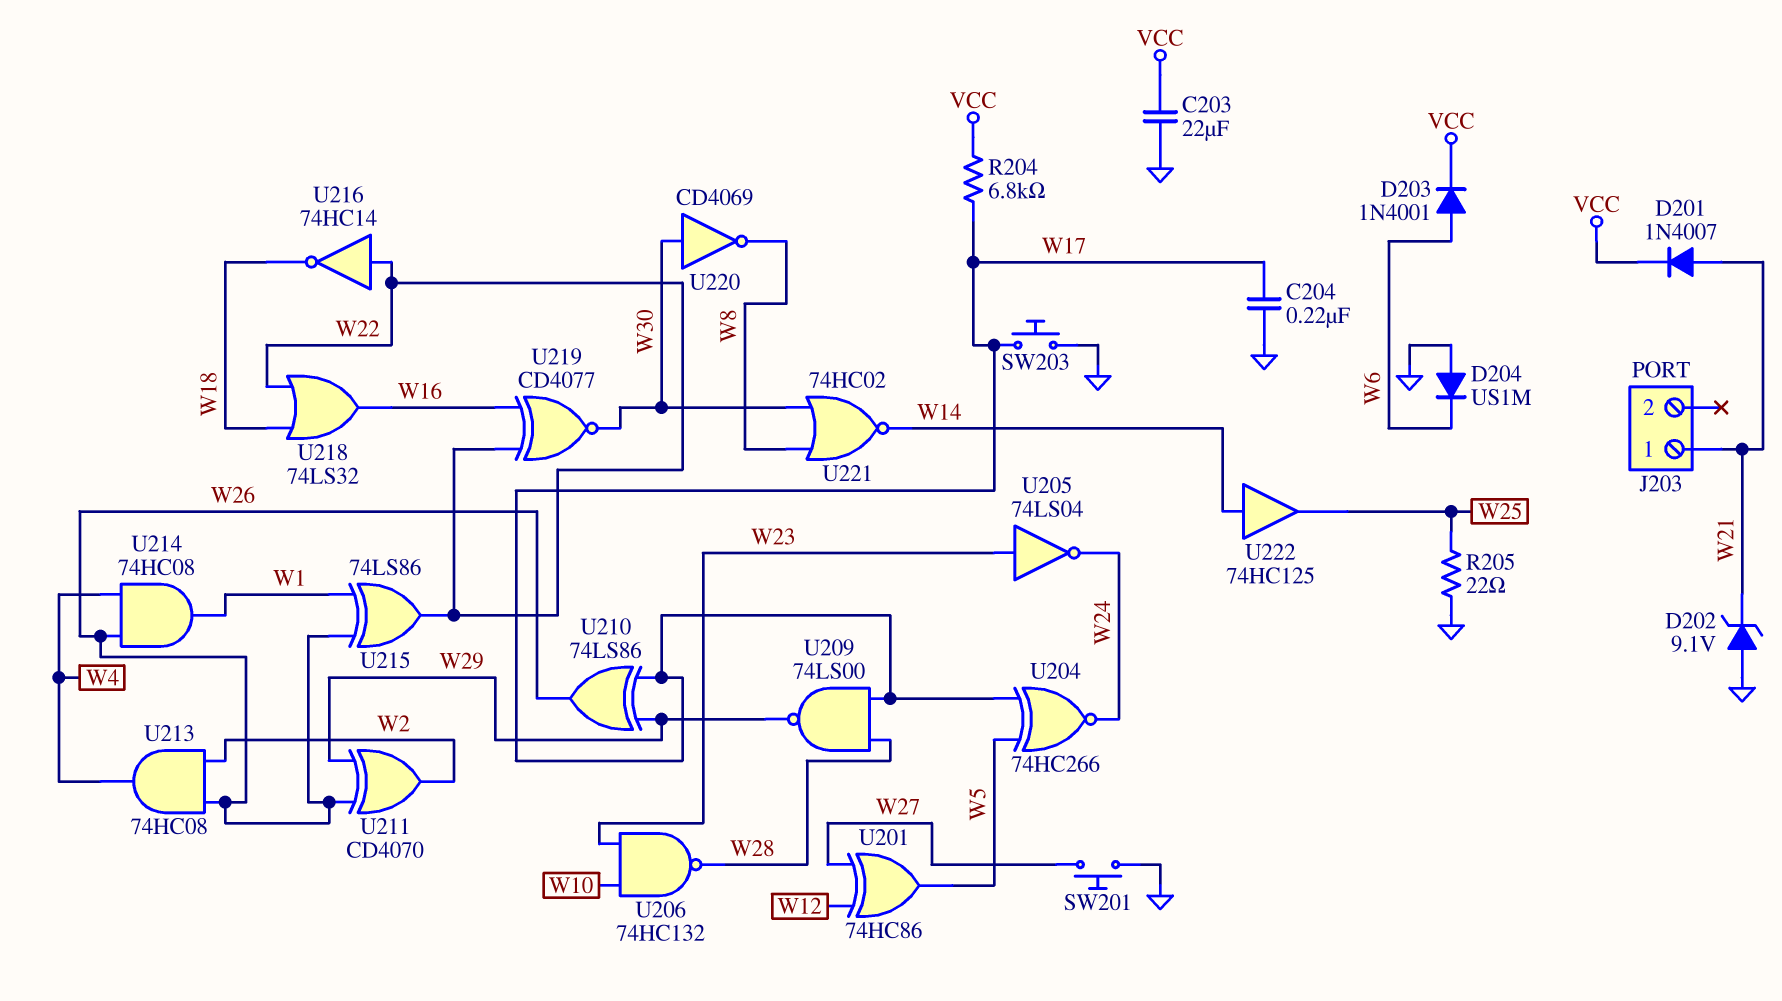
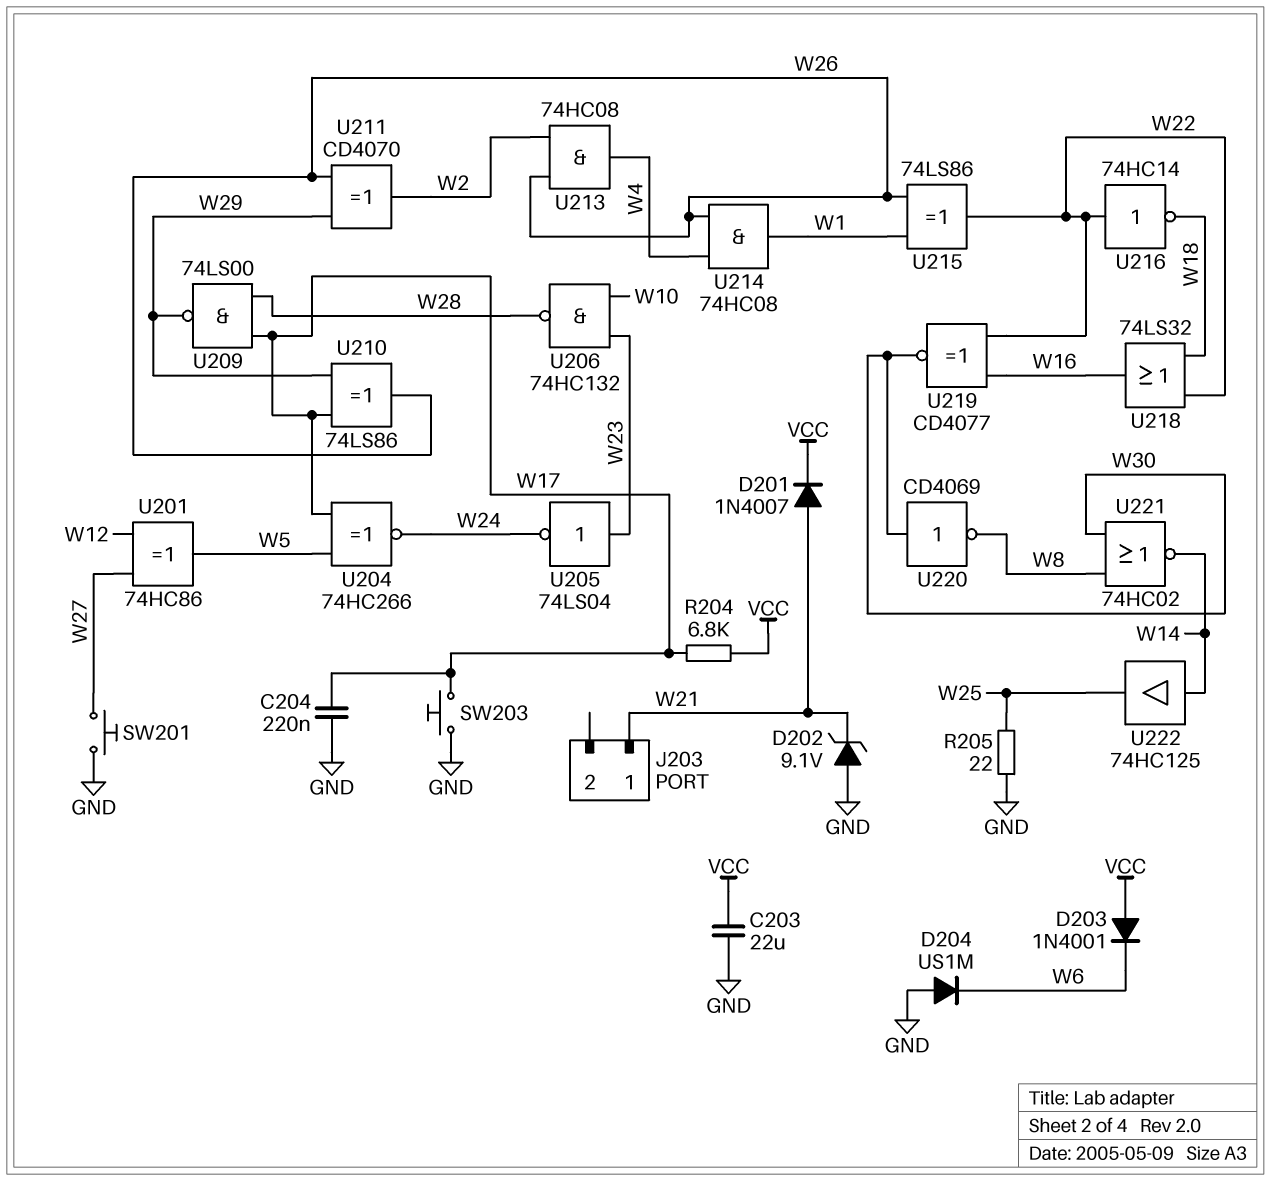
D203: diode 1N4001 (A W6, K VCC) -> diode 1N4001 (A VCC, K W6)

